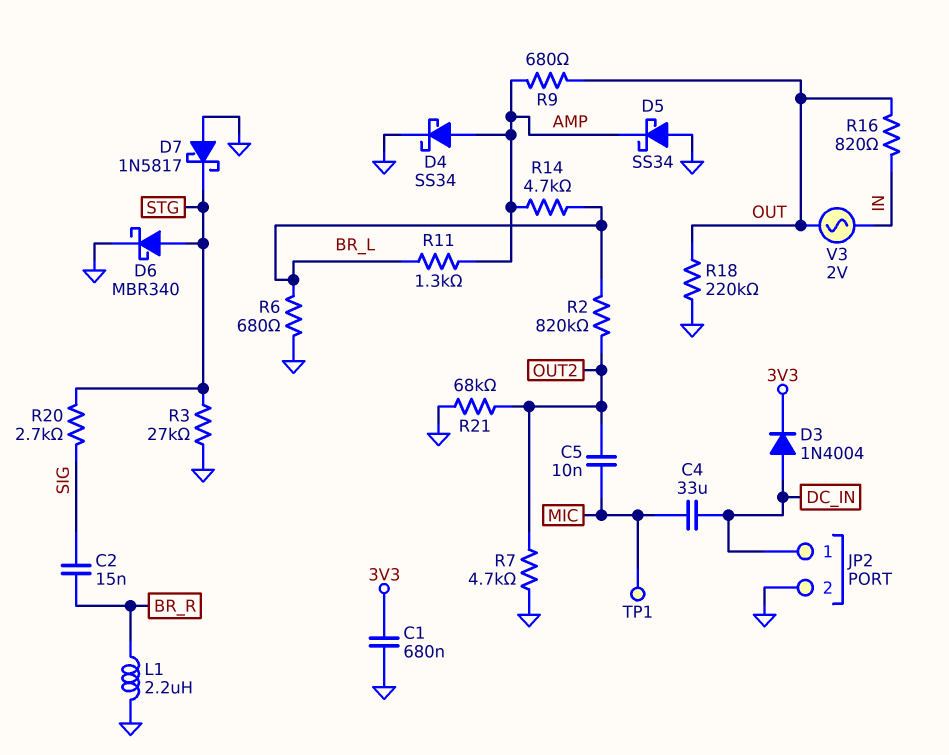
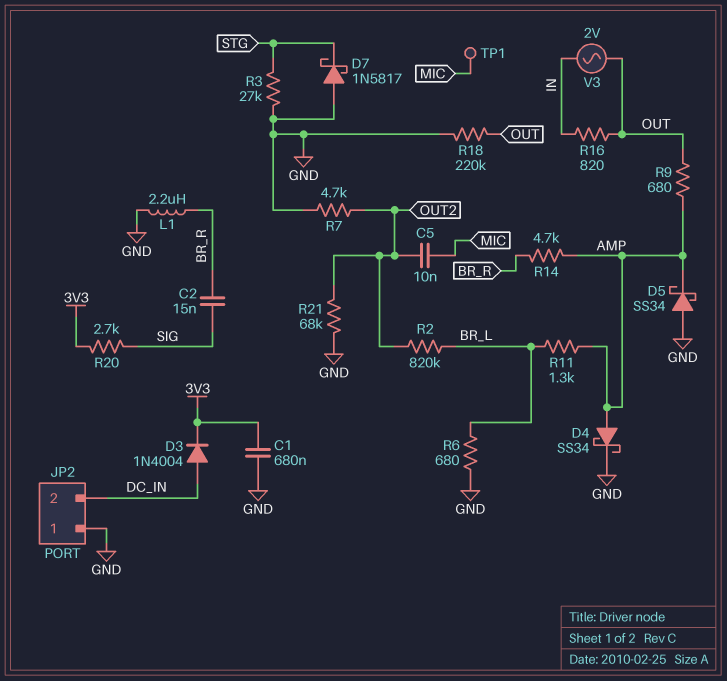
C4: 33uF (DC_IN, MIC) -> none
D6: schottky MBR340 (A STG, K GND) -> none
JP2 pin 1: DC_IN -> GND
JP2 pin 2: GND -> DC_IN
R14: 4.7k (AMP, BR_L) -> 4.7k (AMP, BR_R)
R20: 2.7k (SIG, STG) -> 2.7k (3V3, SIG)

